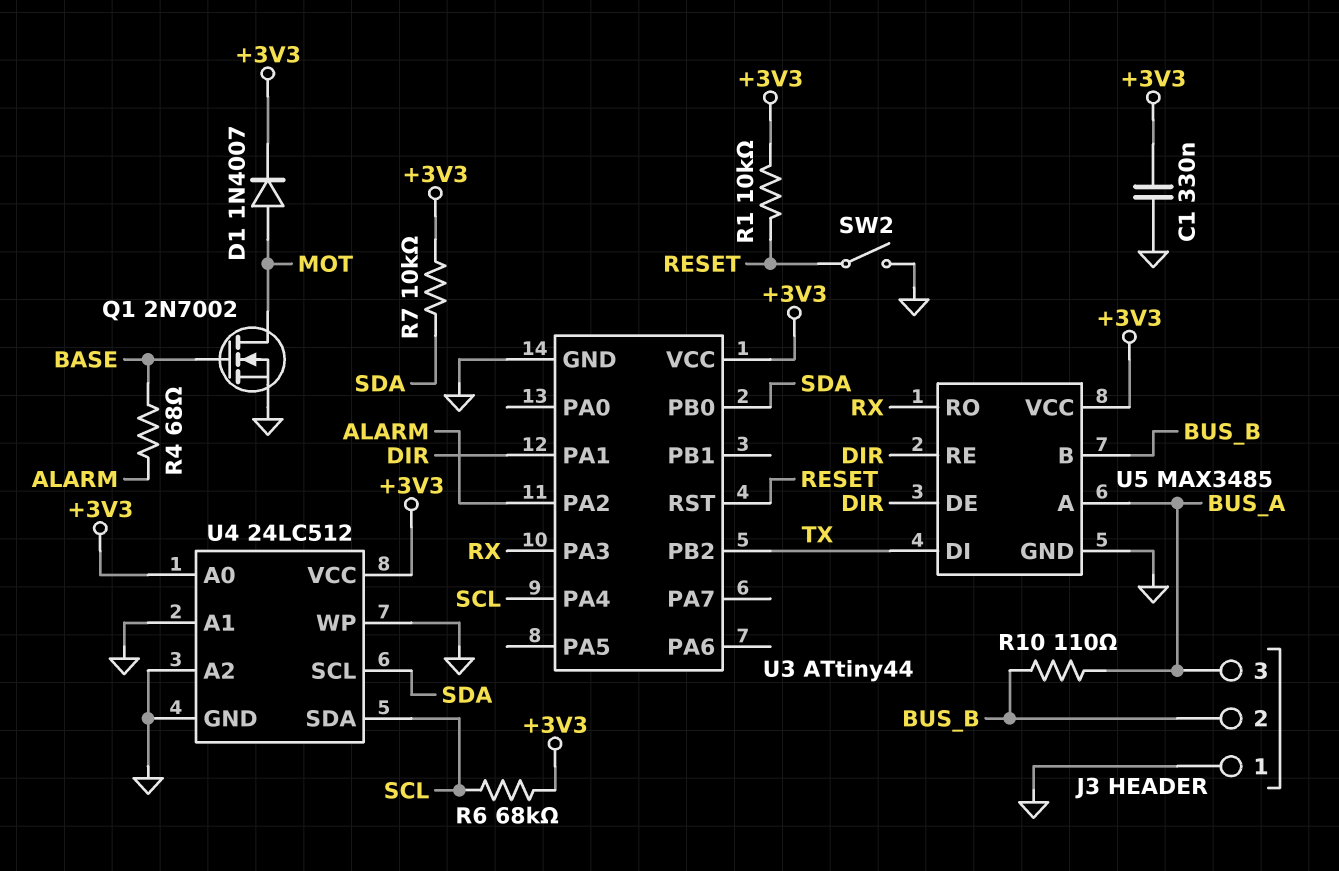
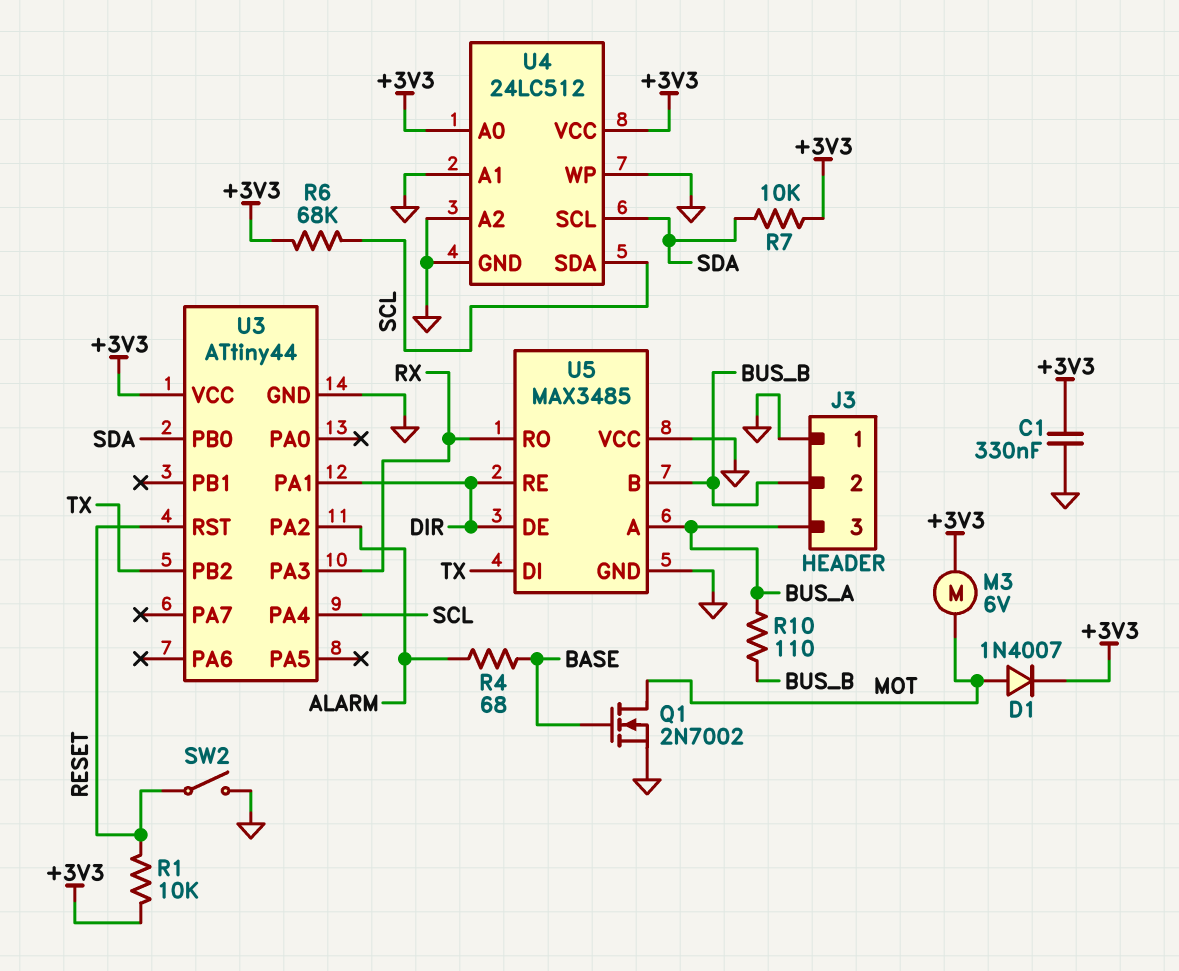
M3: none -> motor 6V (+3V3, MOT)
U5 pin VCC: +3V3 -> GND

